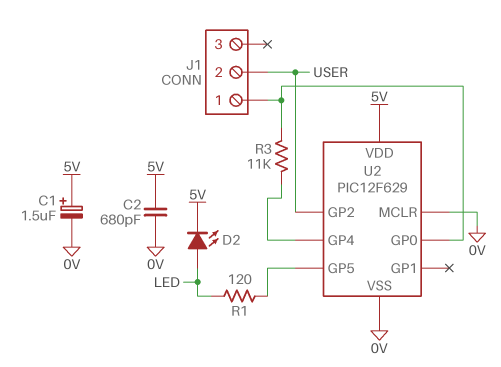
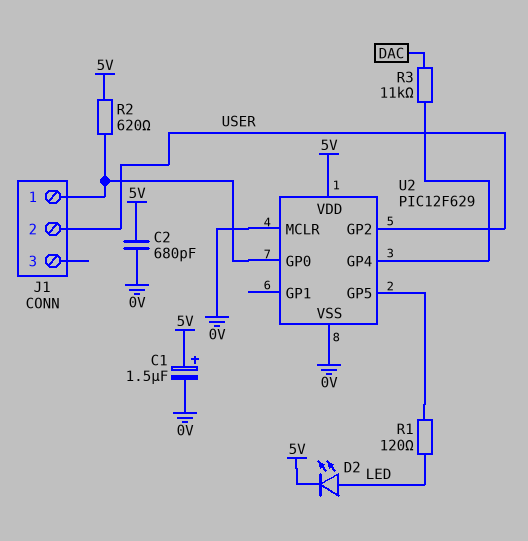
R2: none -> 620 (5V, J1/1)
R3: 11k (J1/1, U2/GP4) -> 11k (DAC, U2/GP4)

